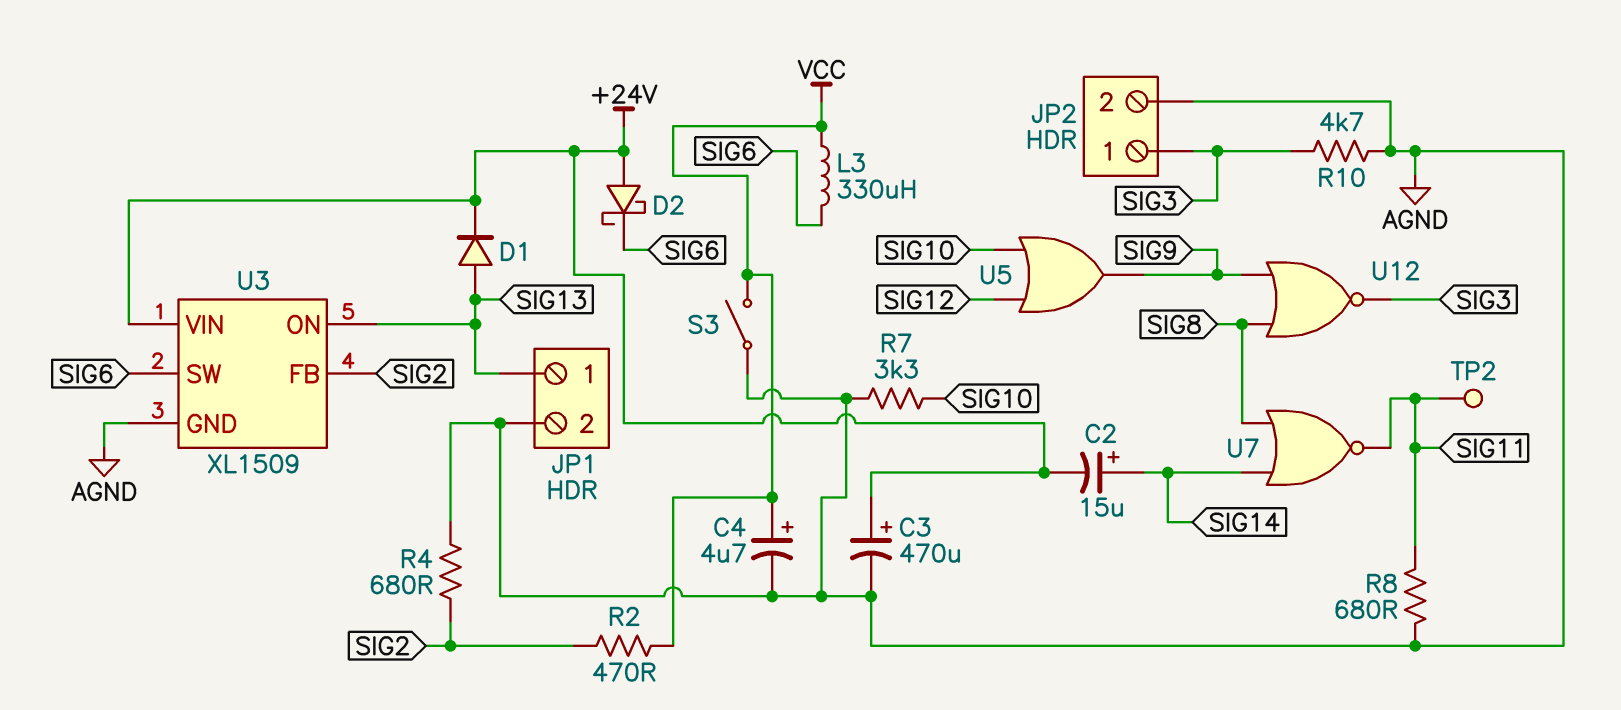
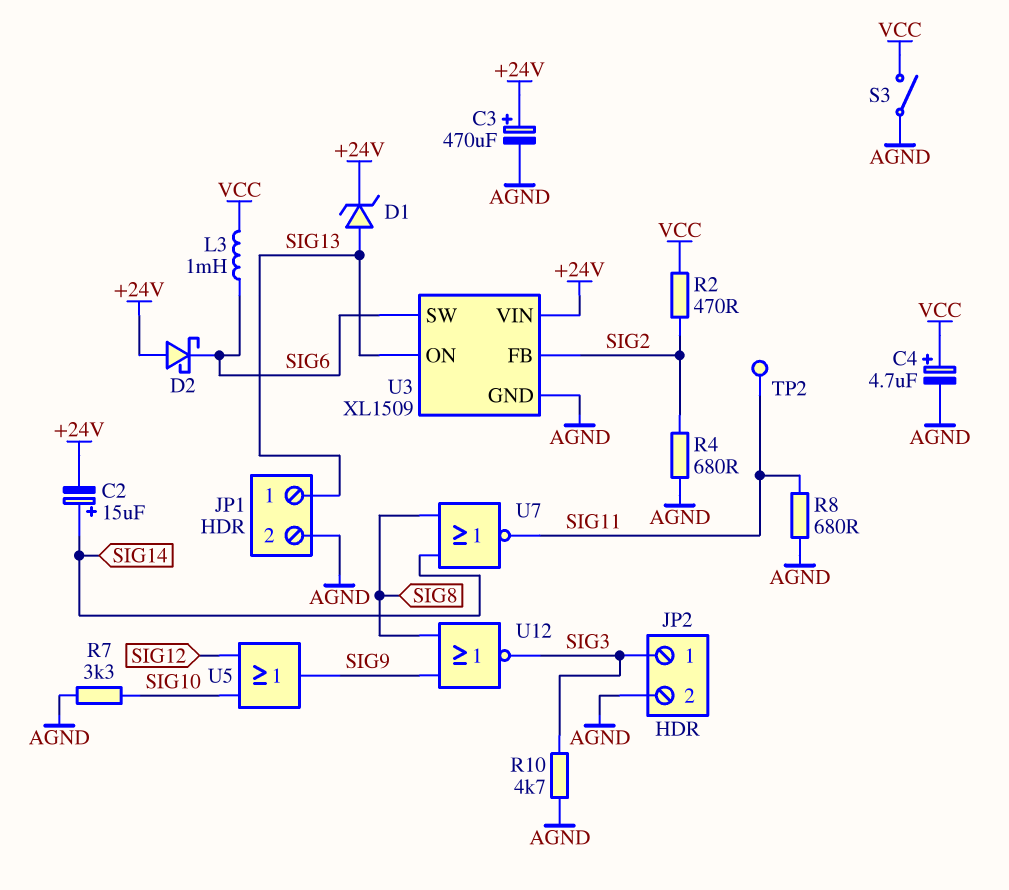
D1: diode (A SIG13, K +24V) -> zener (A SIG13, K +24V)
L3: 330uH (SIG6, VCC) -> 1mH (SIG6, VCC)

